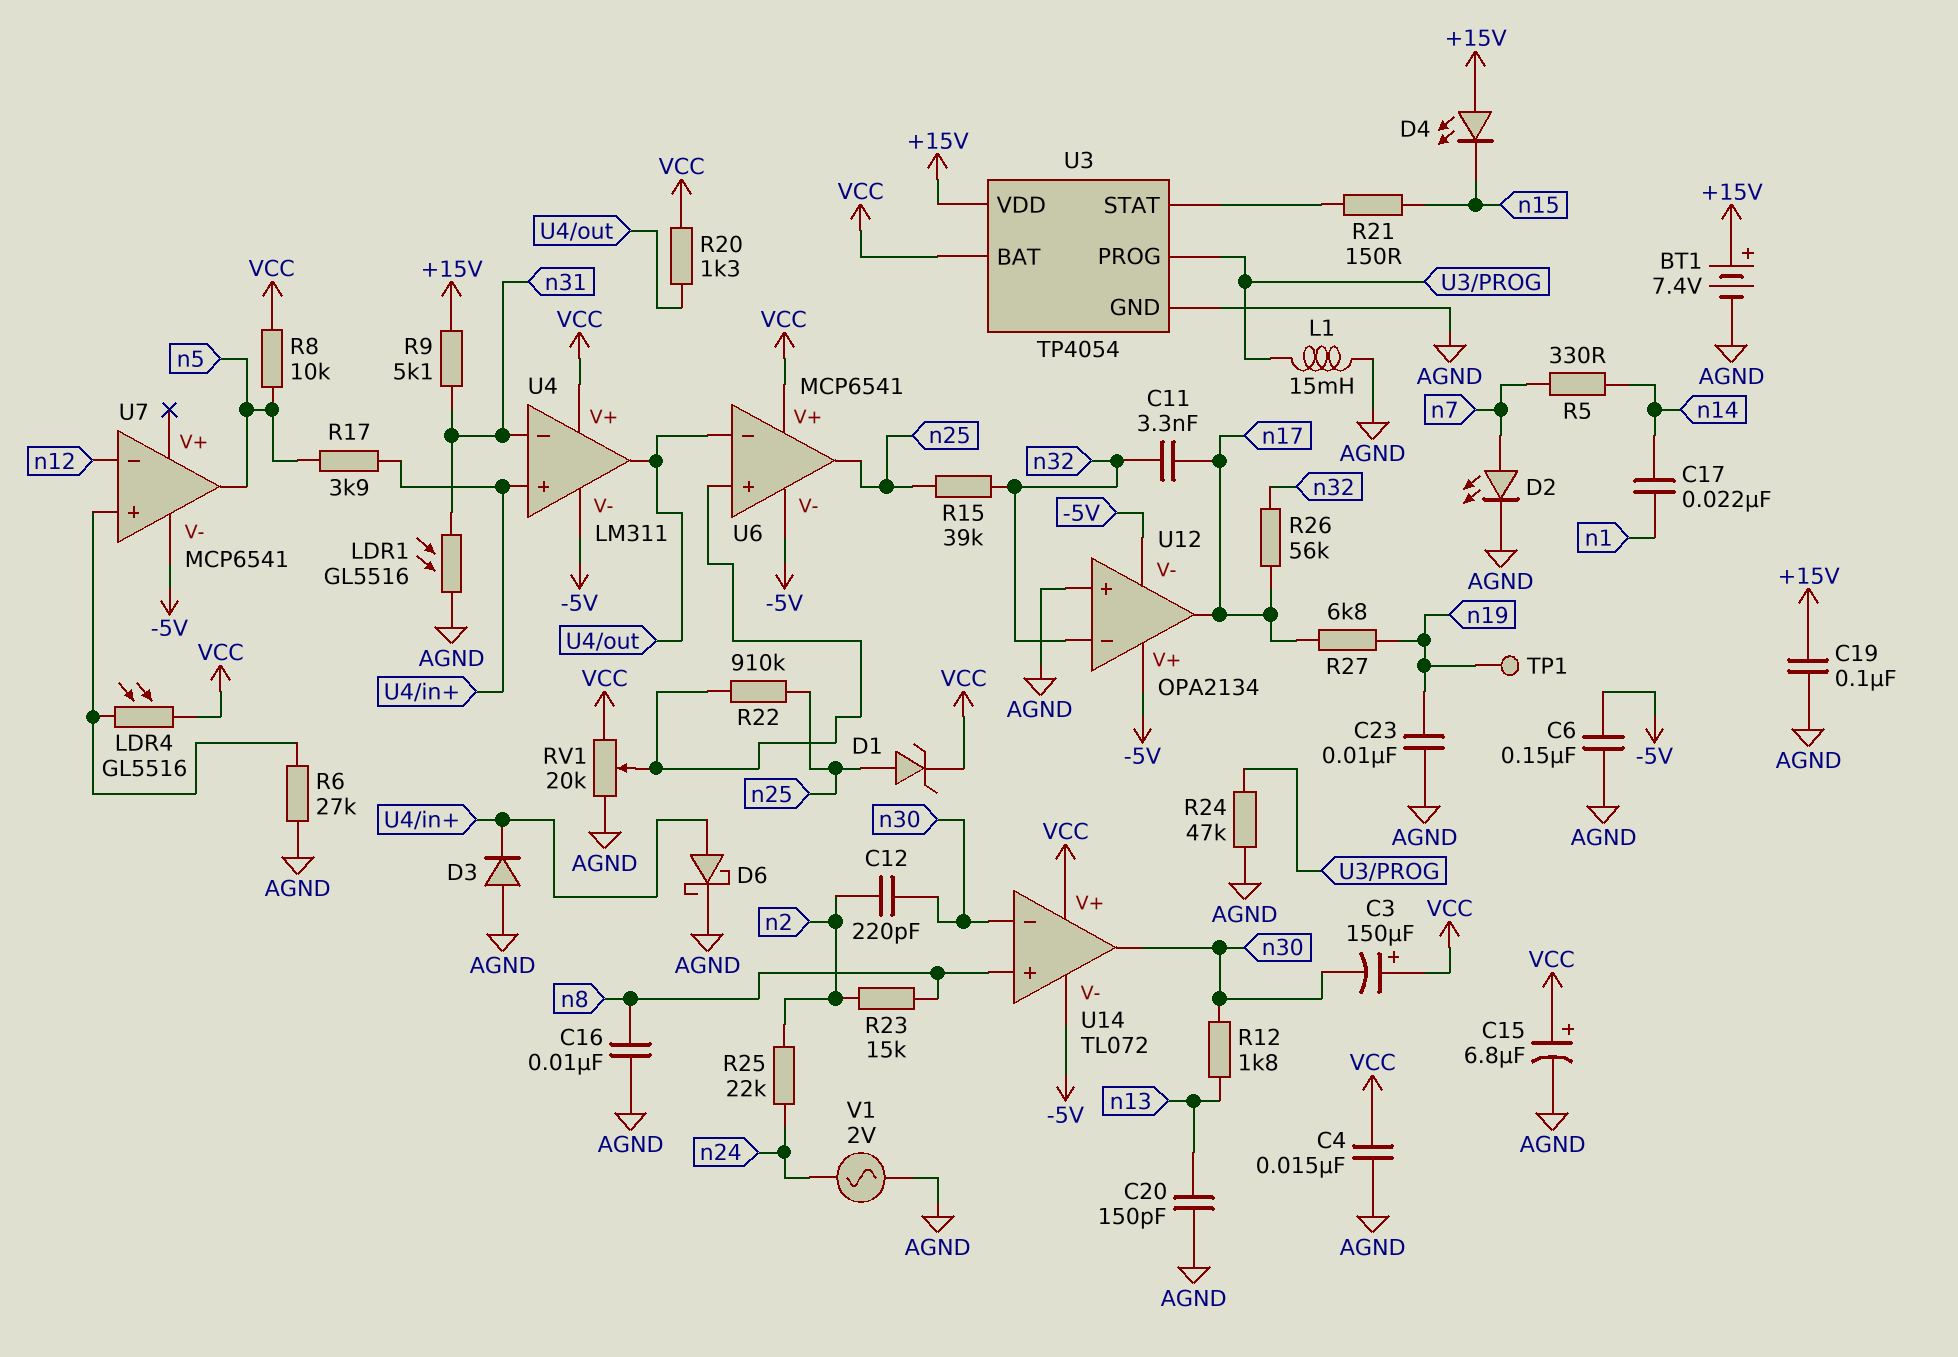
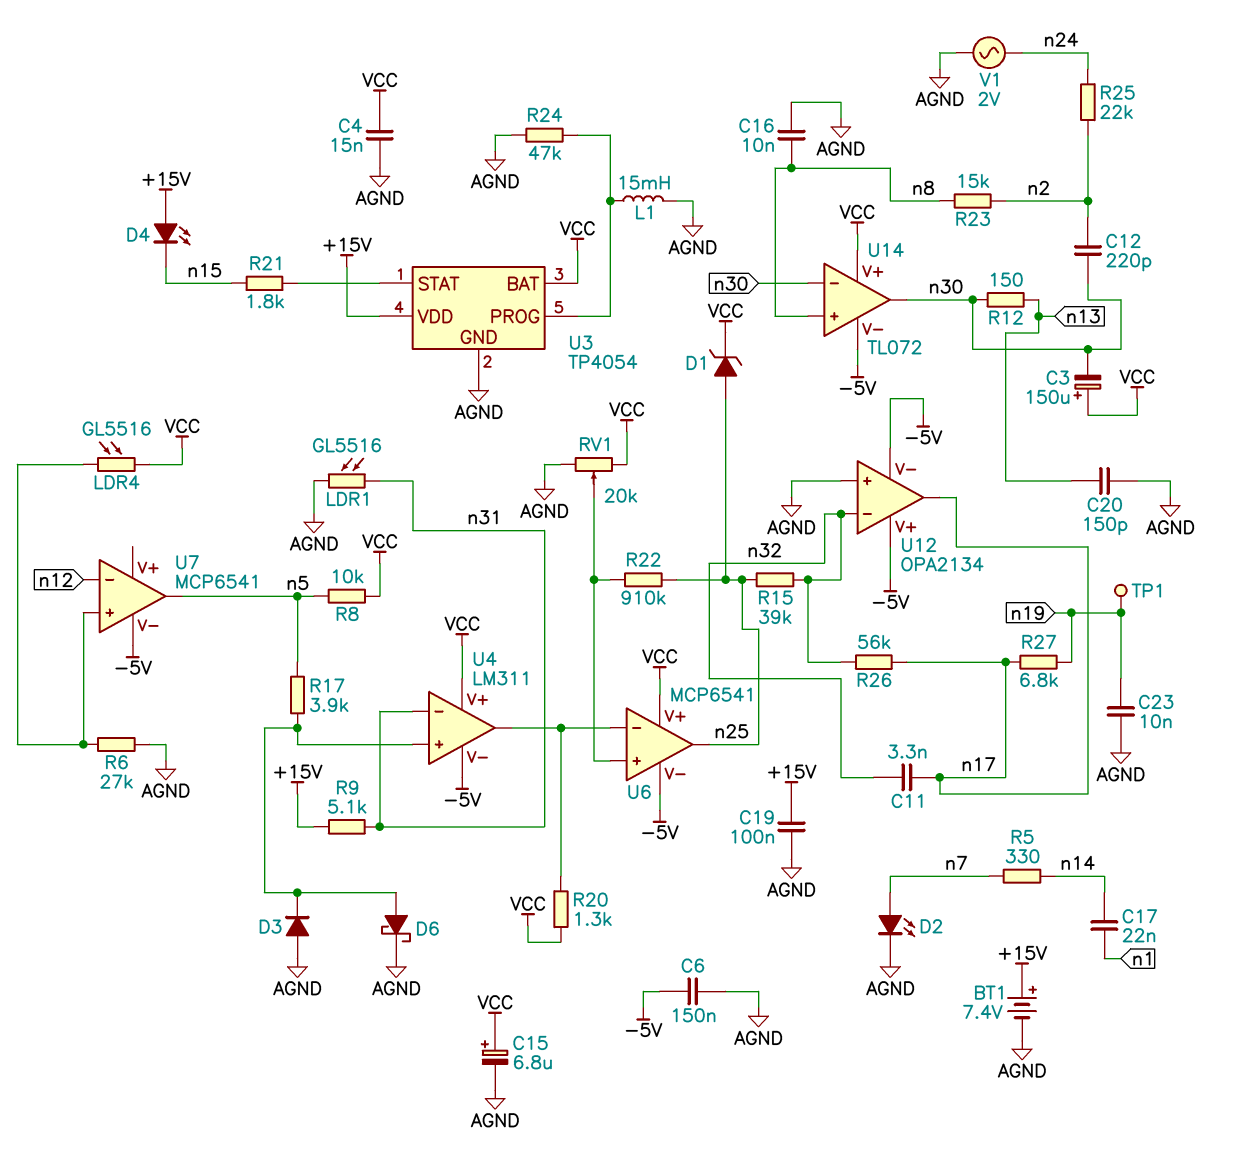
R12: 1.8k (n13, n30) -> 150 (n13, n30)
R21: 150 (U3/STAT, n15) -> 1.8k (U3/STAT, n15)

